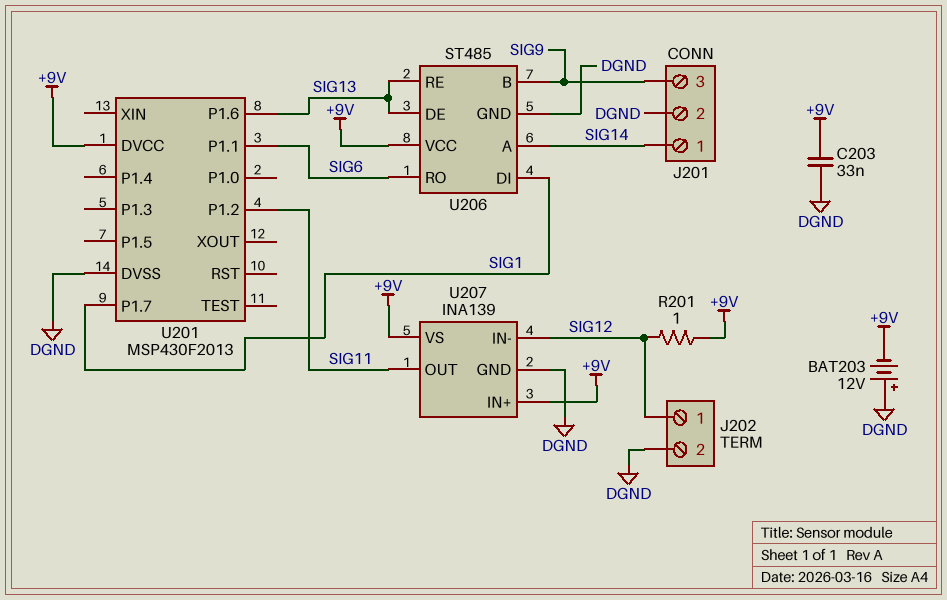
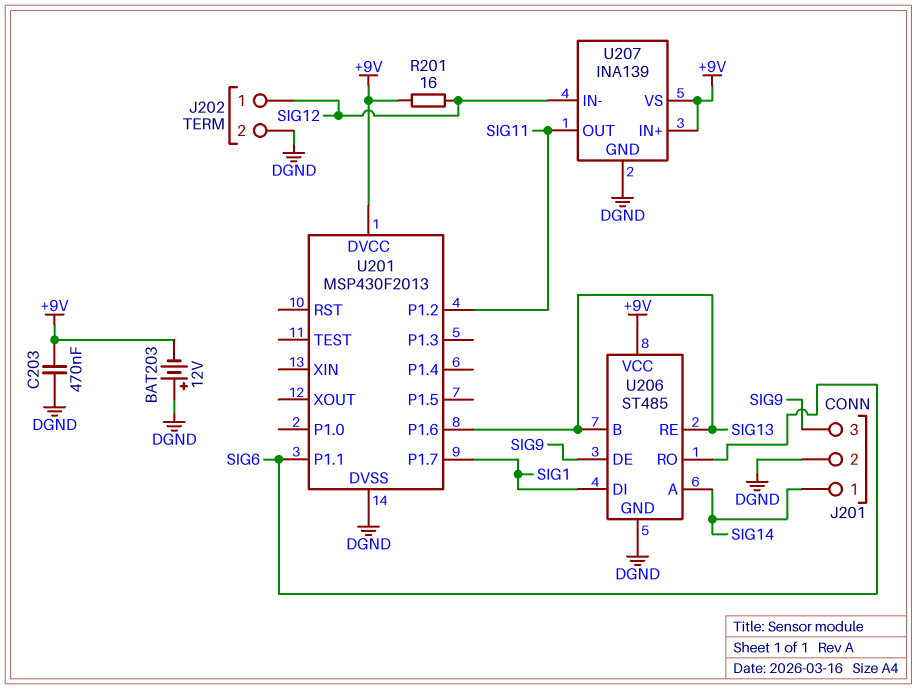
C203: 33nF (+9V, DGND) -> 470nF (+9V, DGND)
R201: 1 (+9V, SIG12) -> 16 (+9V, SIG12)
U206 pin B: SIG9 -> SIG13
U206 pin DE: SIG13 -> SIG9

